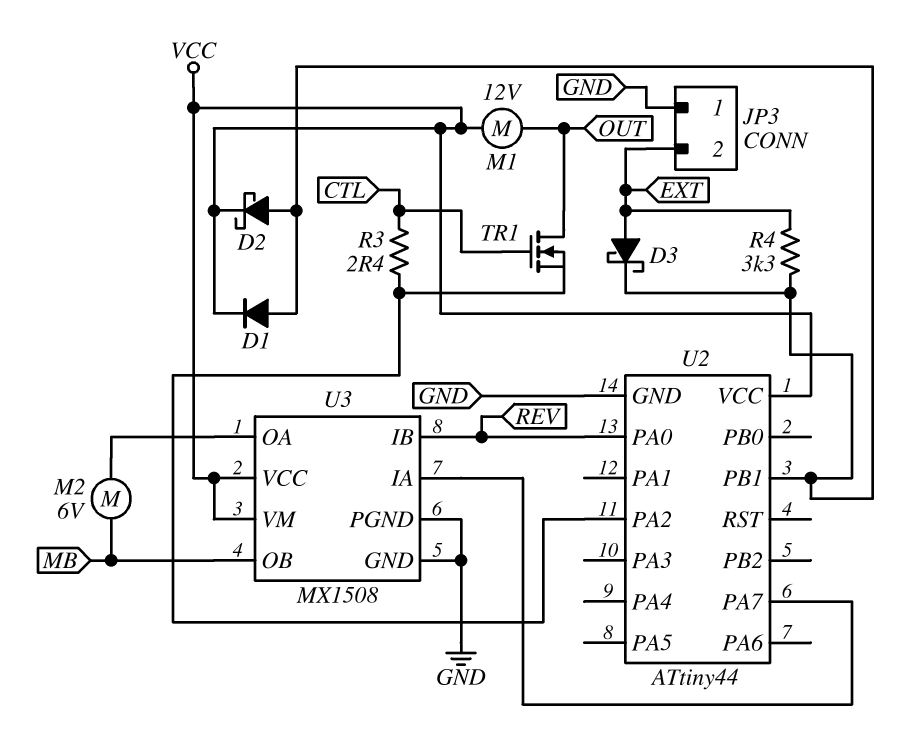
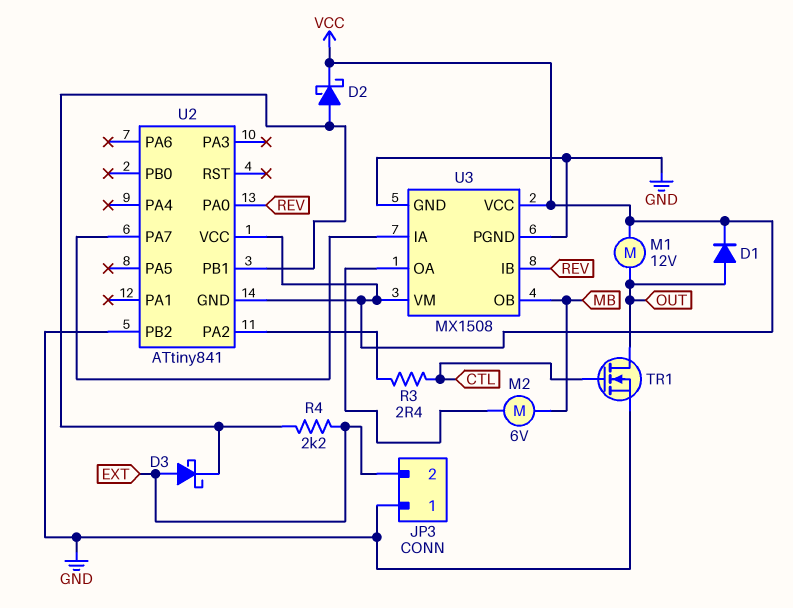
D1: diode (A U2/PB1, K VCC) -> diode (A OUT, K VCC)
R4: 3.3k (EXT, U2/PB1) -> 2.2k (EXT, U2/PB1)
TR1: NMOS (G CTL, D OUT, S U2/PA2) -> NMOS (G CTL, D OUT, S GND)
U2: ATtiny44 -> ATtiny841
U2 pin GND: GND -> VCC
U2 pin PB2: none -> GND

